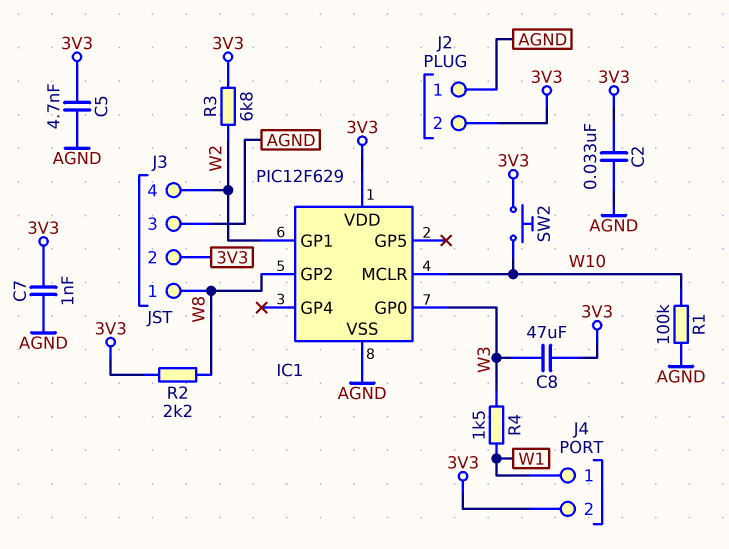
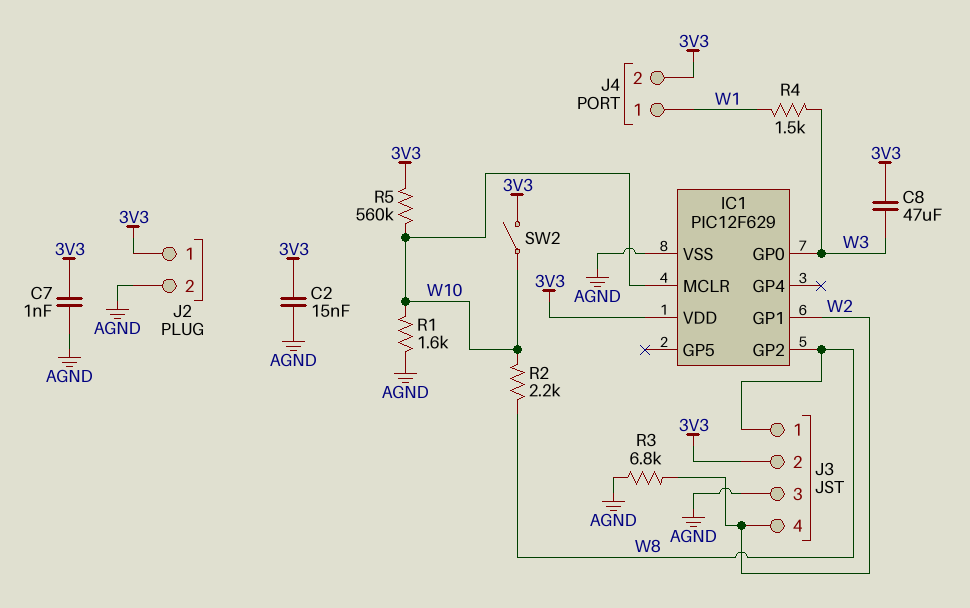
C2: 33nF (3V3, AGND) -> 15nF (3V3, AGND)
C5: 4.7nF (3V3, AGND) -> none
J2 pin 1: AGND -> 3V3
J2 pin 2: 3V3 -> AGND
R1: 100k (AGND, W10) -> 1.6k (AGND, W10)
R2: 2.2k (3V3, W8) -> 2.2k (W8, W10)
R3: 6.8k (3V3, W2) -> 6.8k (AGND, W2)
R5: none -> 560k (3V3, W10)
SW2: button (3V3, W10) -> switch (3V3, W10)

